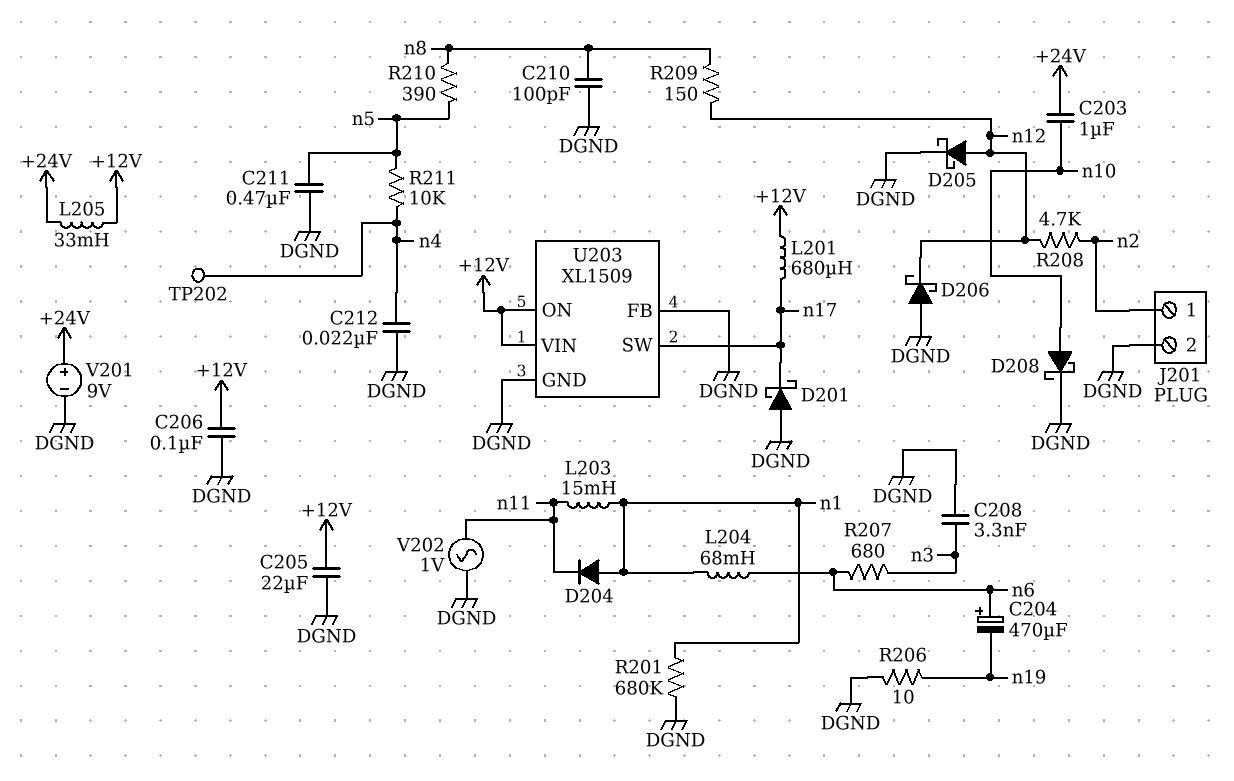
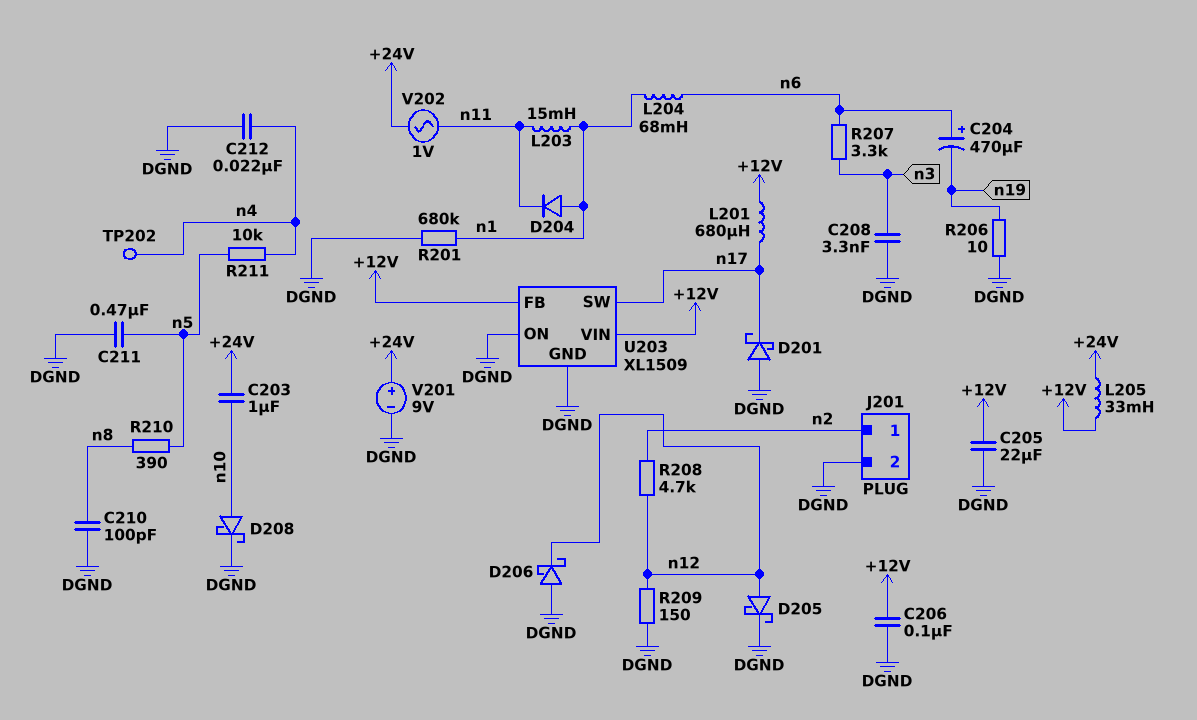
R207: 680 (n3, n6) -> 3.3k (n3, n6)
R209: 150 (n8, n12) -> 150 (DGND, n12)
U203 pin FB: DGND -> +12V
U203 pin ON: +12V -> DGND
V202: AC 1V (DGND, n11) -> AC 1V (+24V, n11)

